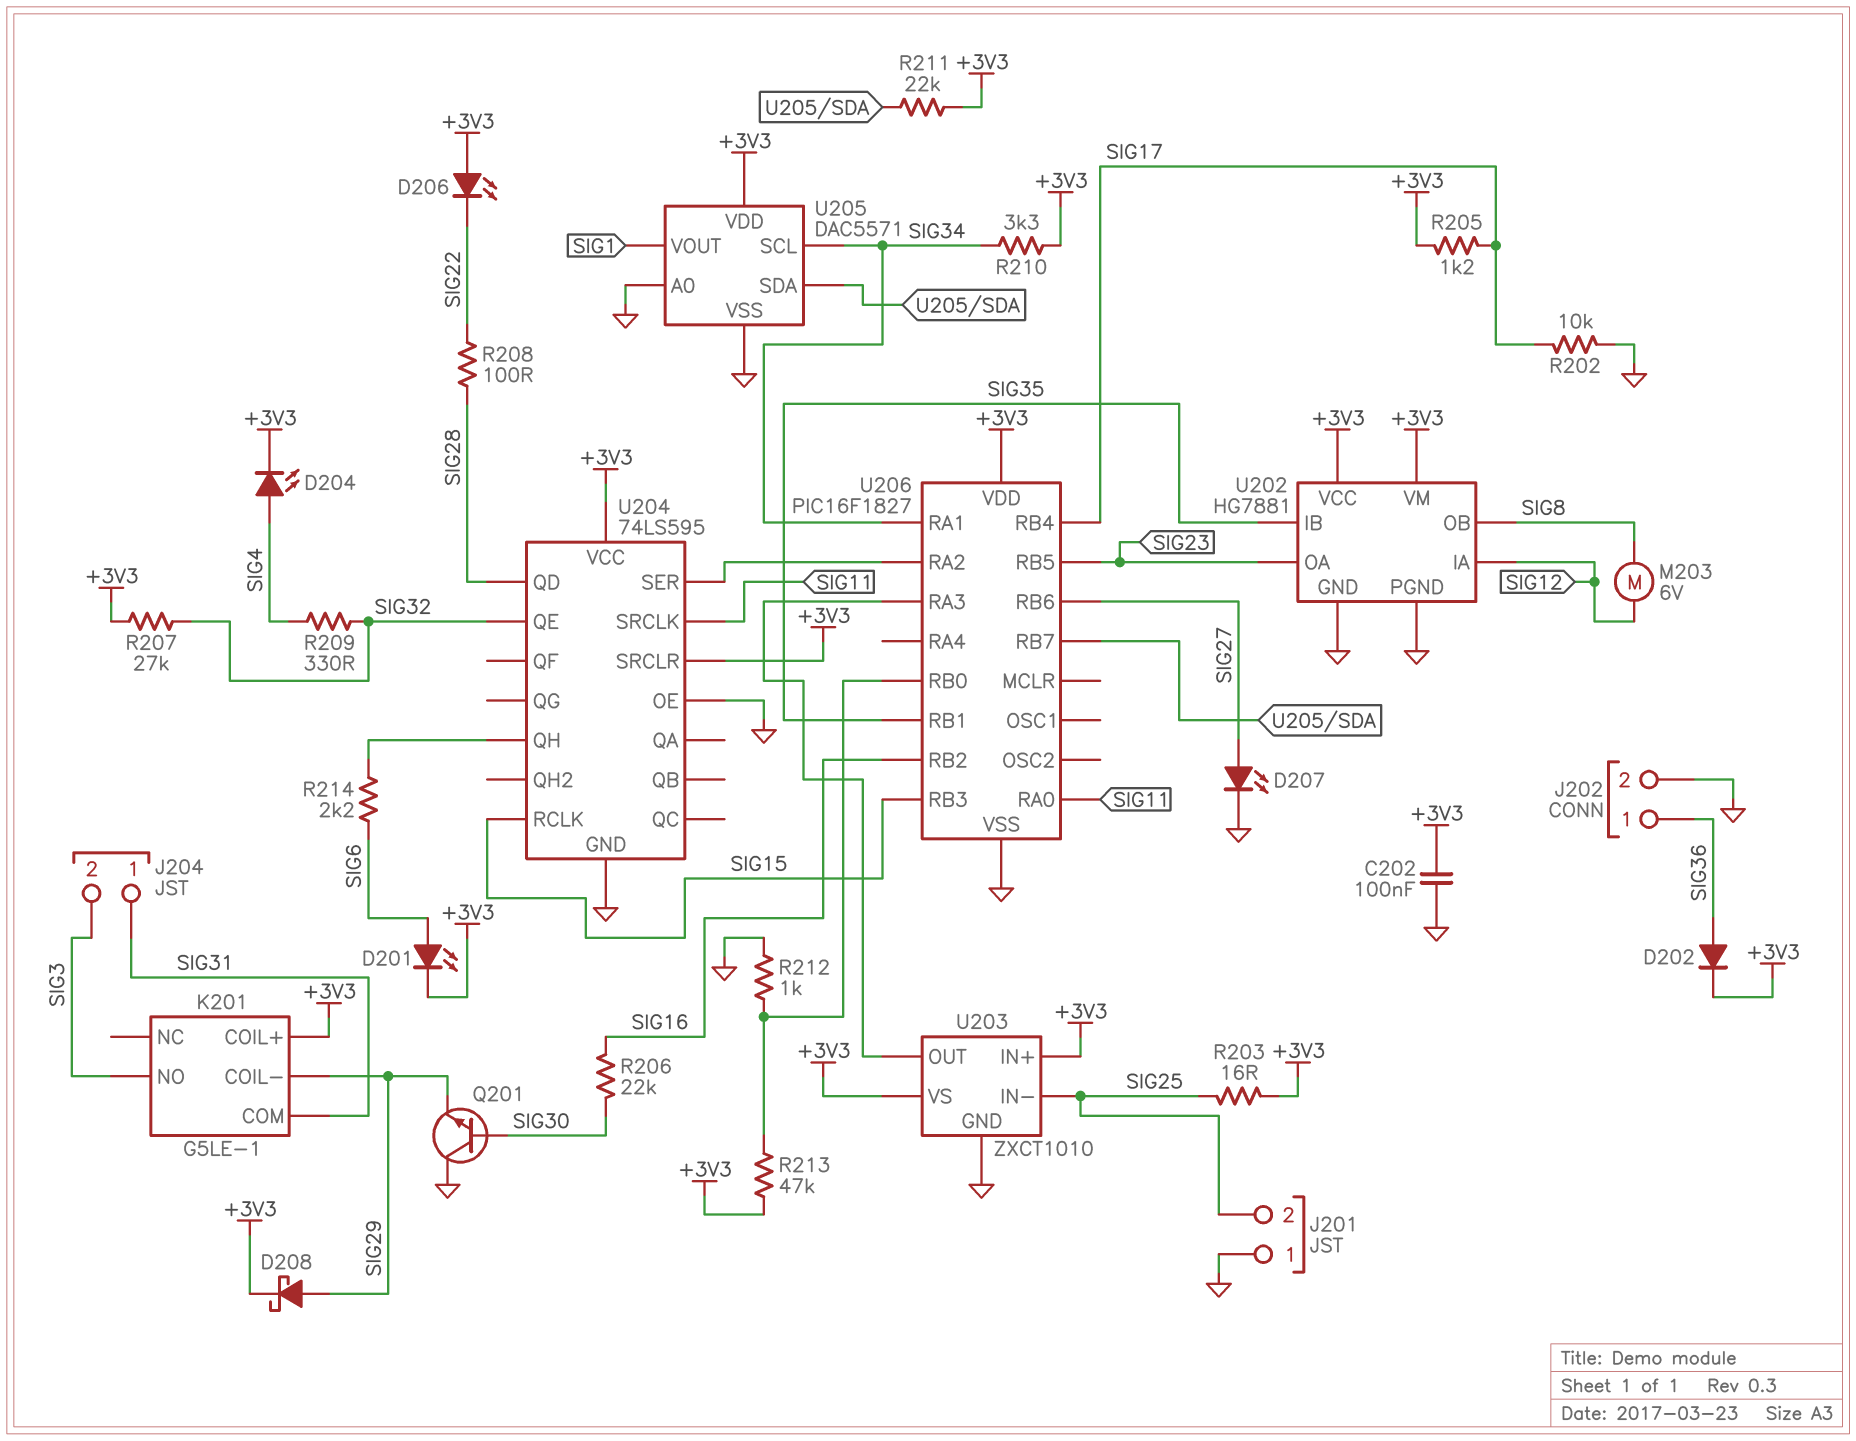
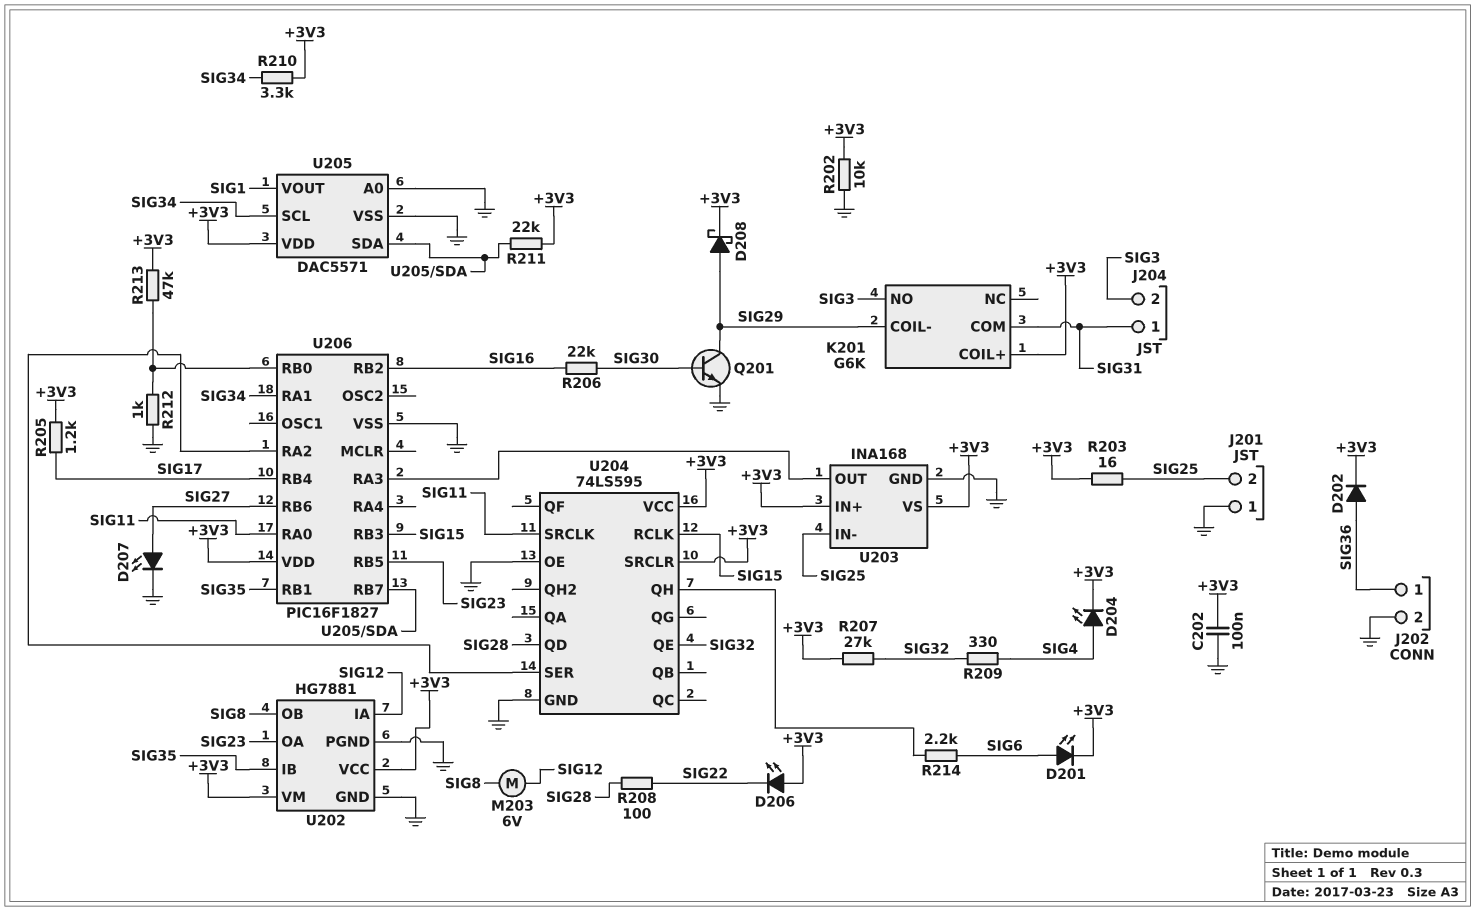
K201: G5LE-1 -> G6K
Q201: NPN (B SIG30, C GND, E SIG29) -> NPN (B SIG30, C SIG29, E GND)
R202: 10k (GND, SIG17) -> 10k (+3V3, GND)
U203: ZXCT1010 -> INA168

